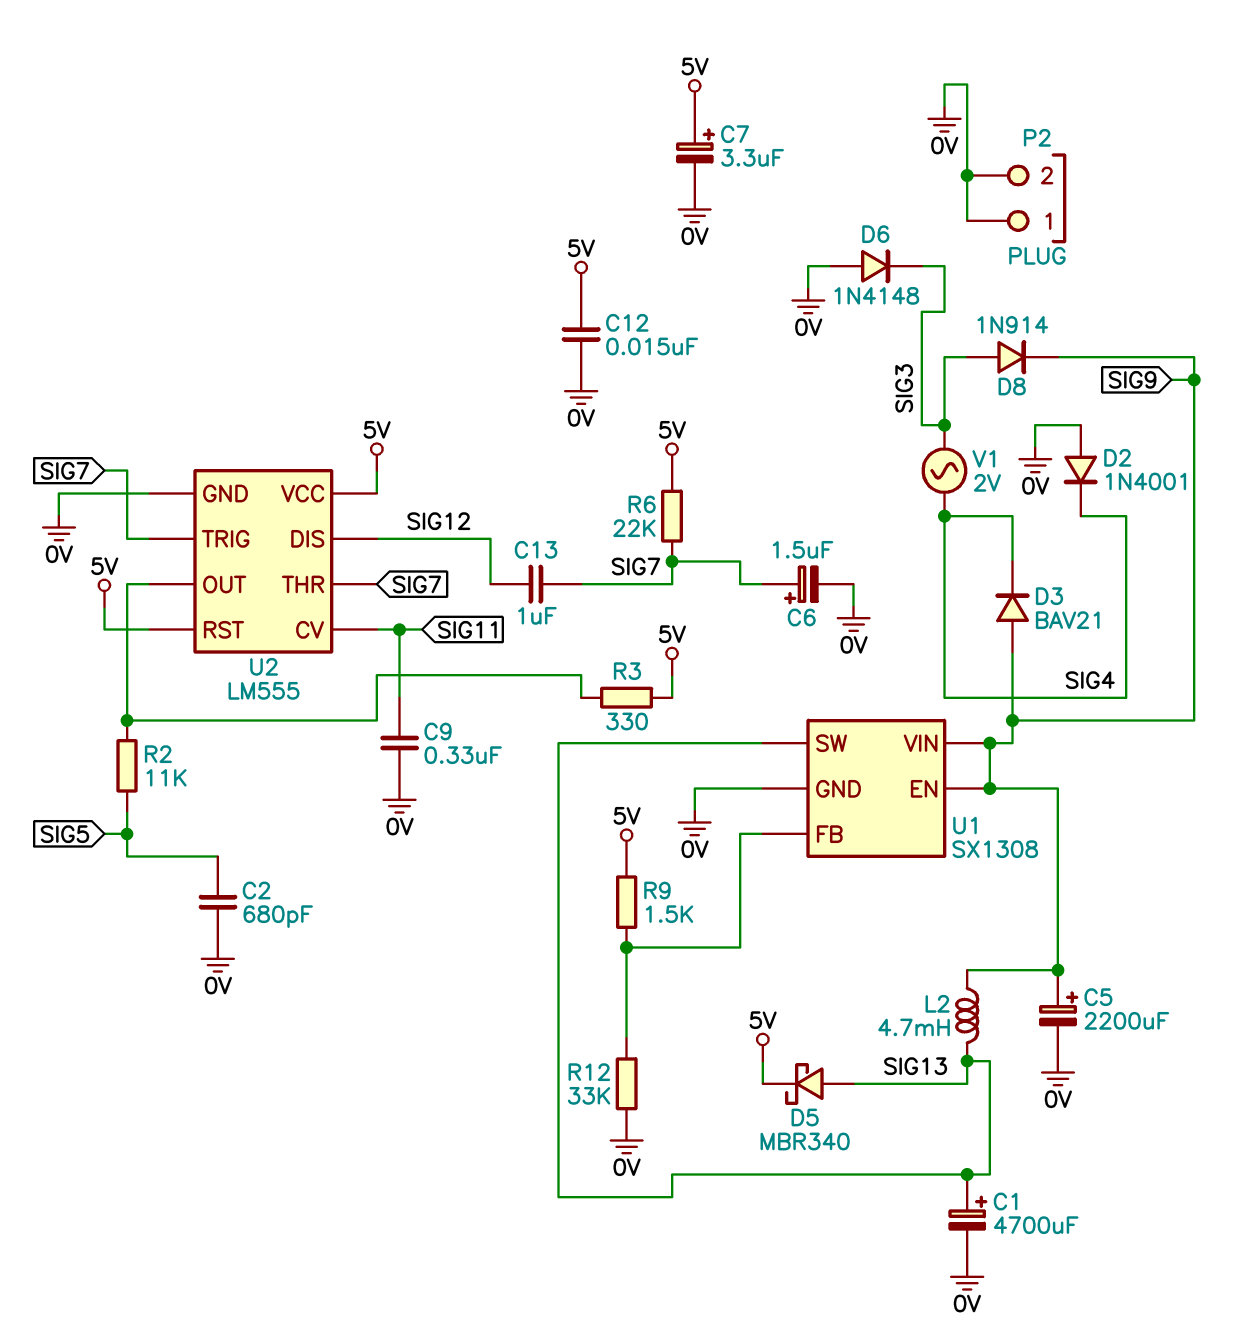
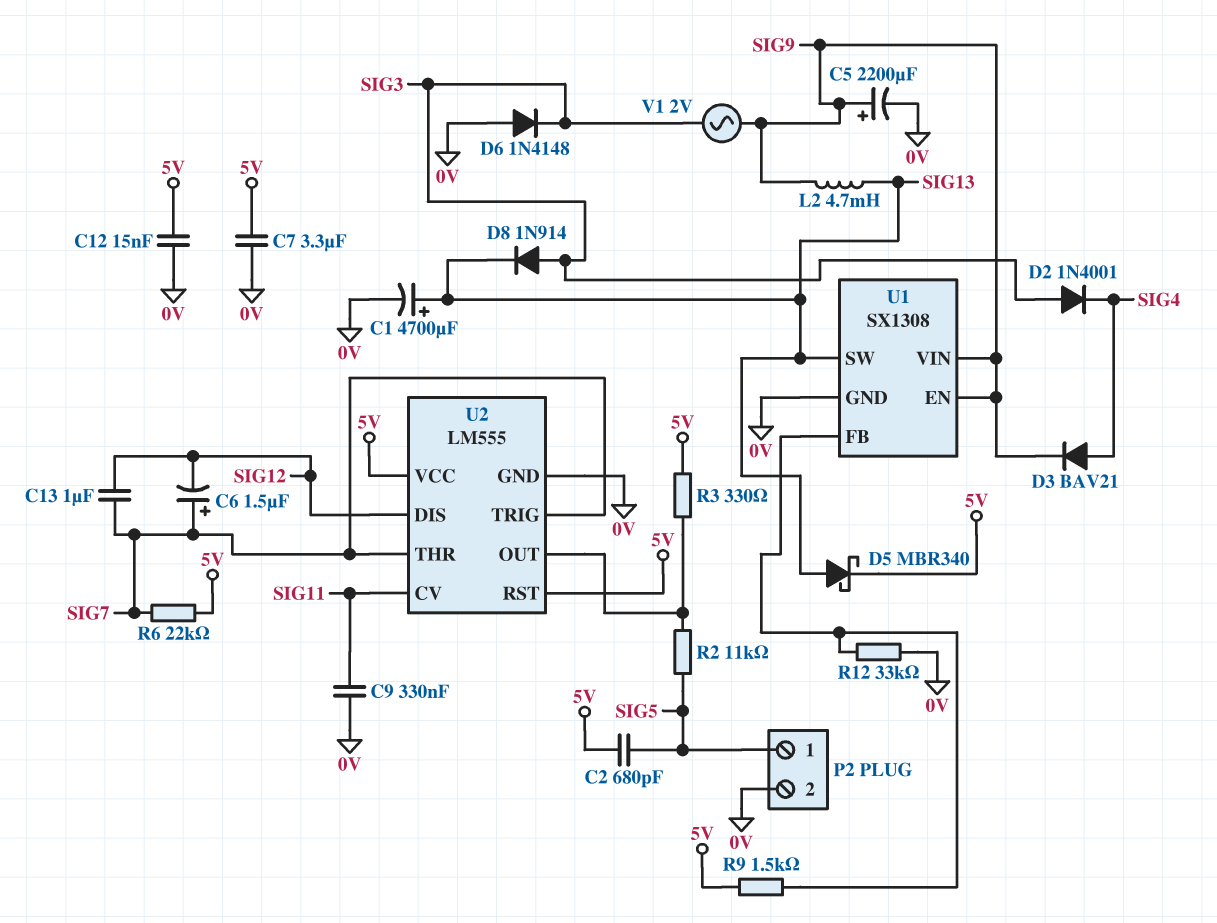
C2: 680pF (0V, SIG5) -> 680pF (5V, SIG5)
C6: 1.5uF (plus SIG7, minus 0V) -> 1.5uF (plus SIG7, minus SIG12)
C7: 3.3uF (plus 5V, minus 0V) -> 3.3uF (0V, 5V)
D2: diode 1N4001 (A 0V, K SIG4) -> diode 1N4001 (A SIG3, K SIG4)
D3: diode BAV21 (A SIG9, K SIG4) -> diode BAV21 (A SIG4, K SIG9)
D8: diode 1N914 (A SIG3, K SIG9) -> diode 1N914 (A SIG3, K SIG13)
P2 pin 1: 0V -> SIG5
V1: AC 2V (SIG3, SIG4) -> AC 2V (SIG3, SIG9)

